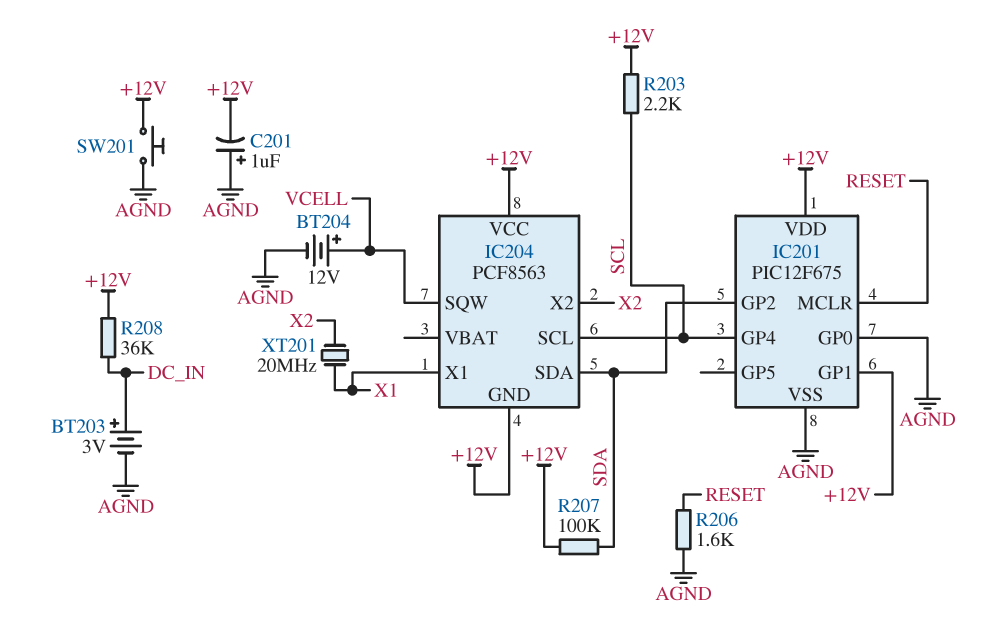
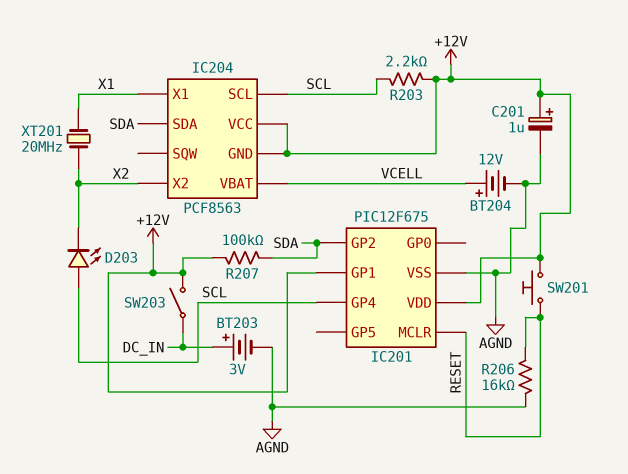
C201: 1uF (plus AGND, minus +12V) -> 1uF (plus +12V, minus AGND)
D203: none -> LED (A SCL, K X2)
IC201 pin GP0: AGND -> none
IC204 pin SQW: VCELL -> none
IC204 pin VBAT: none -> VCELL
R206: 1.6k (AGND, RESET) -> 16k (AGND, RESET)
R208: 36k (+12V, DC_IN) -> none
SW201: button (+12V, AGND) -> button (+12V, RESET)
SW203: none -> switch (+12V, DC_IN)

